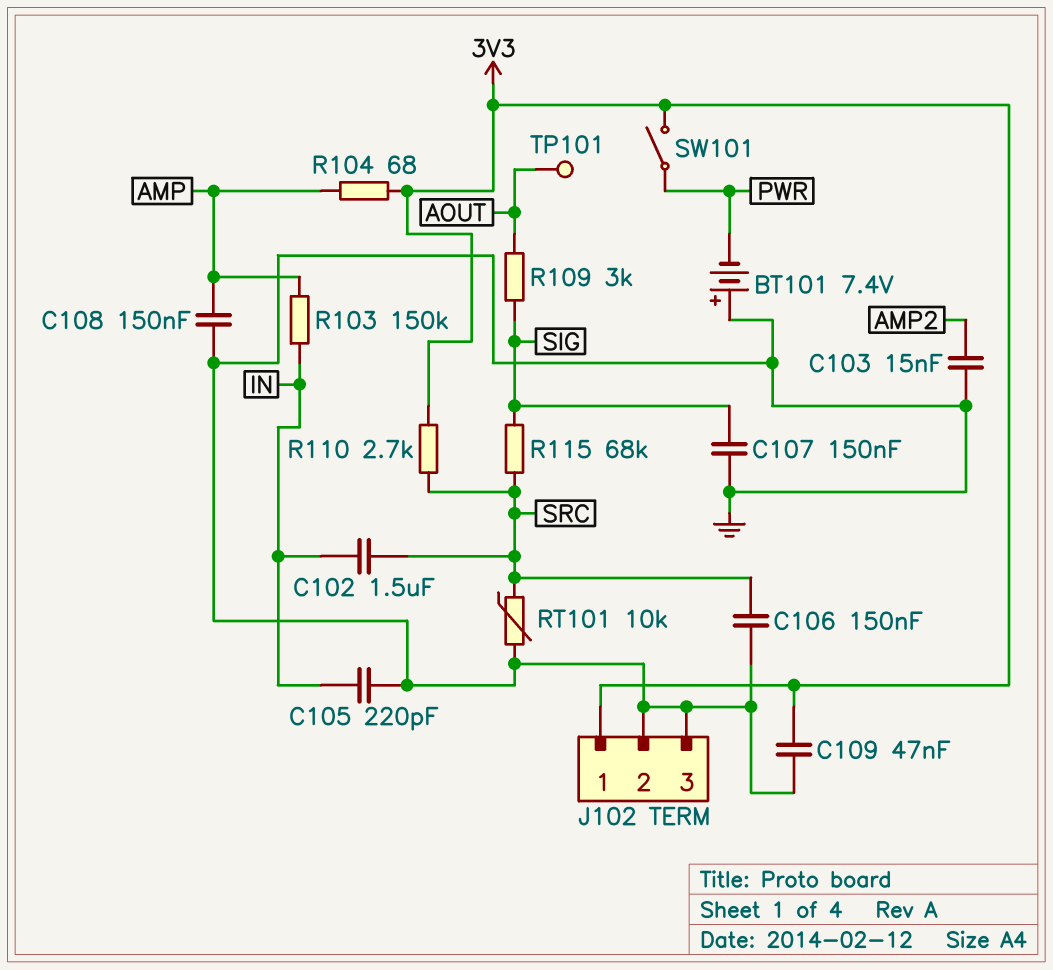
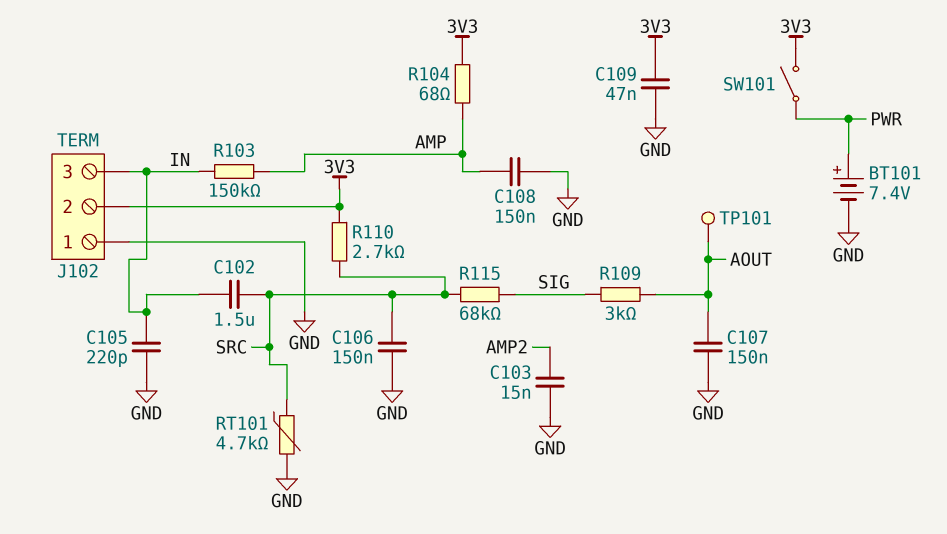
BT101: 7.4V (plus GND, minus PWR) -> 7.4V (plus PWR, minus GND)
C107: 150nF (GND, SIG) -> 150nF (AOUT, GND)
J102 pin 1: 3V3 -> GND
J102 pin 2: GND -> 3V3
J102 pin 3: GND -> IN
RT101: 10k (GND, SRC) -> 4.7k (GND, SRC)

